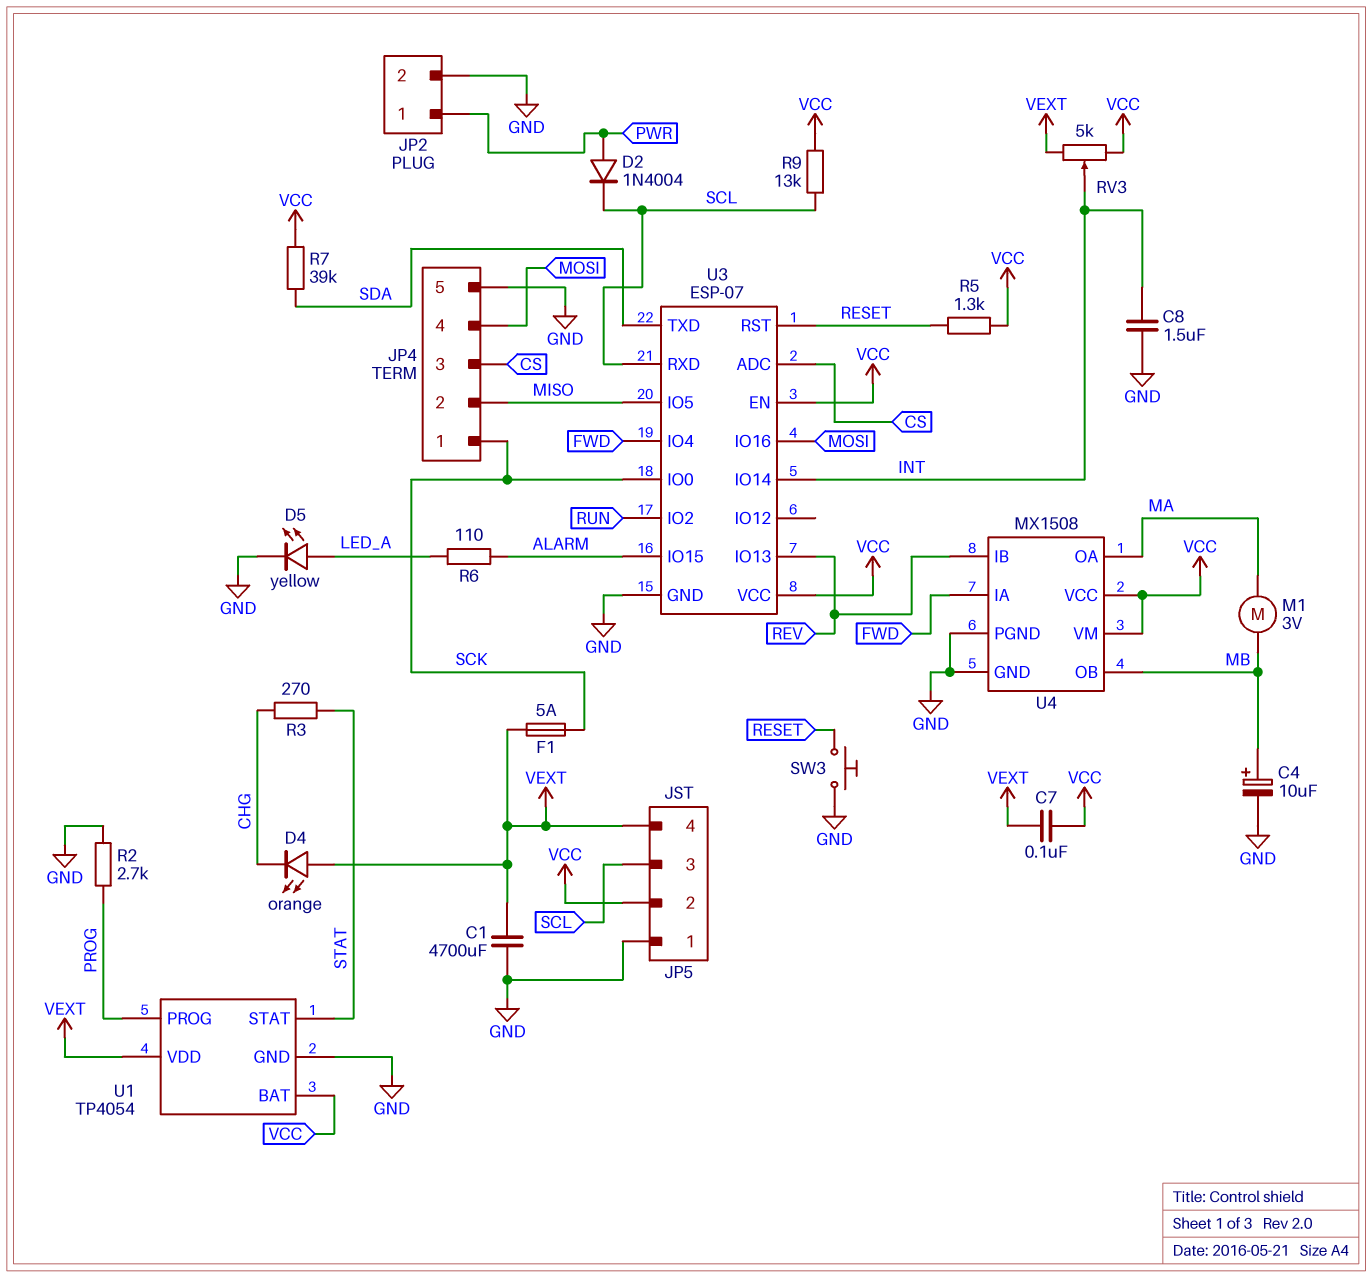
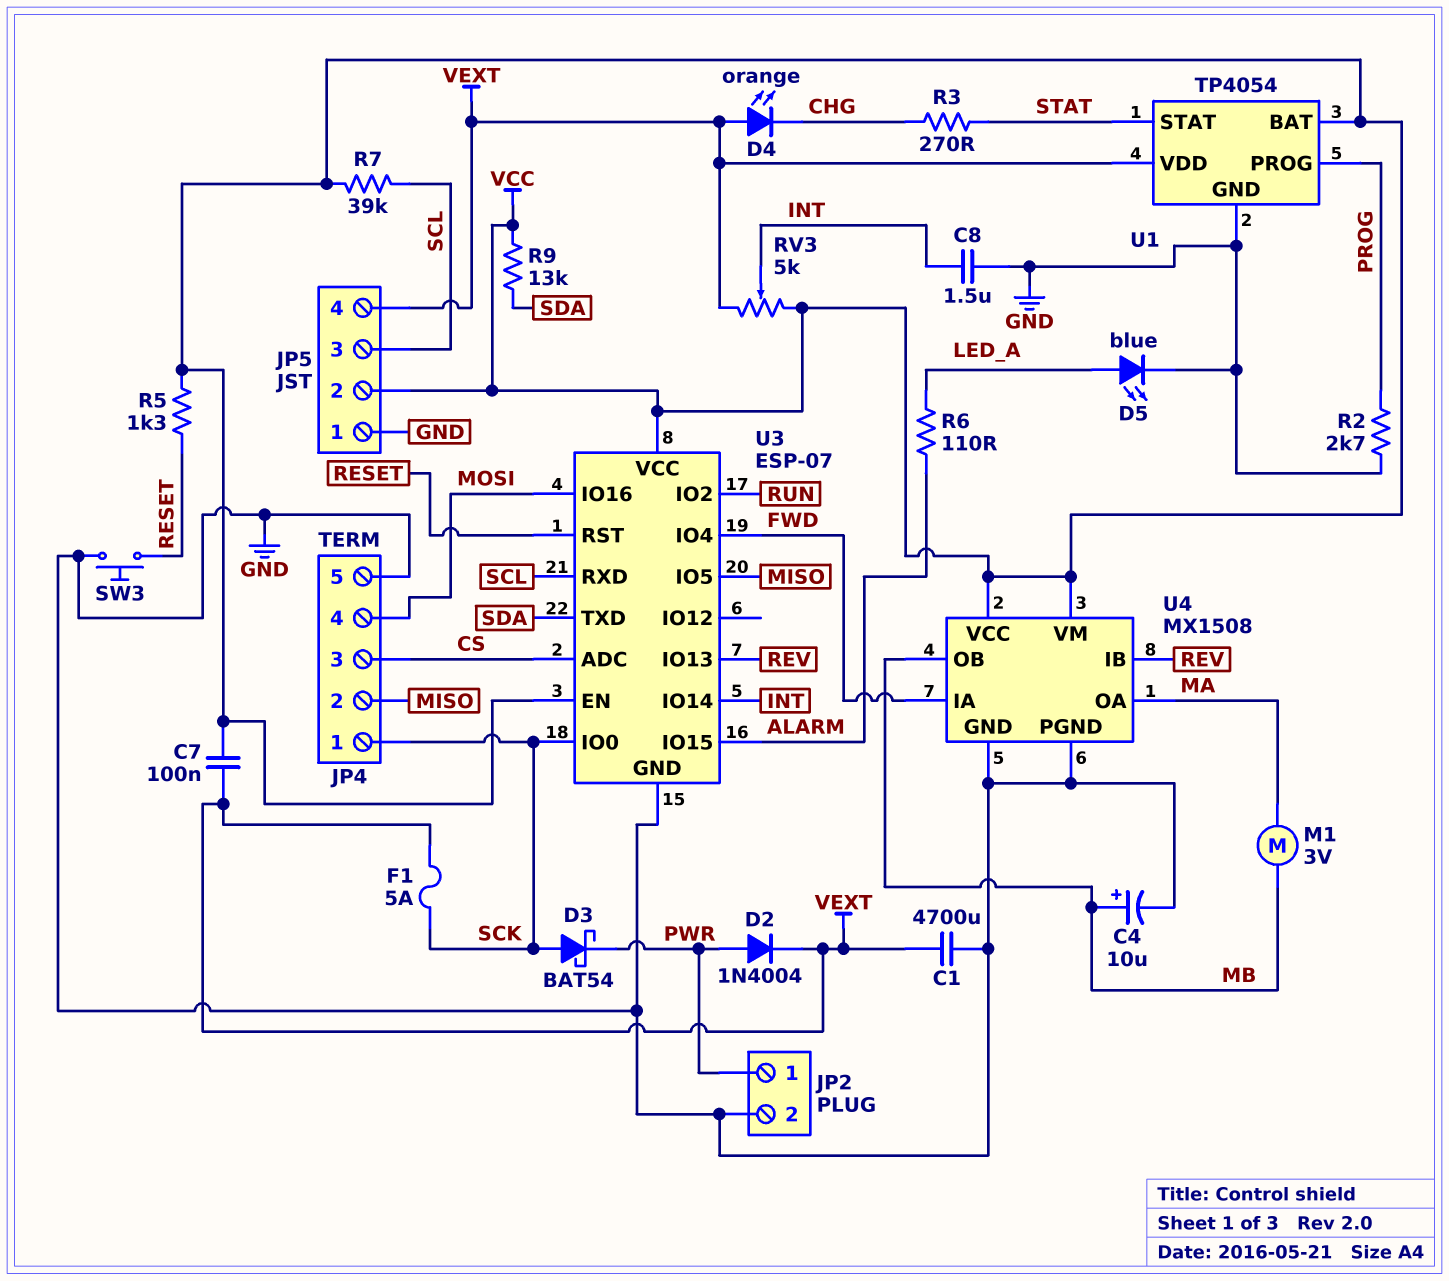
D2: diode 1N4004 (A PWR, K SCL) -> diode 1N4004 (A PWR, K VEXT)
D3: none -> schottky BAT54 (A SCK, K PWR)
D5: LED yellow (A LED_A, K GND) -> LED blue (A LED_A, K GND)
R7: 39k (SDA, VCC) -> 39k (SCL, VCC)
R9: 13k (SCL, VCC) -> 13k (SDA, VCC)

